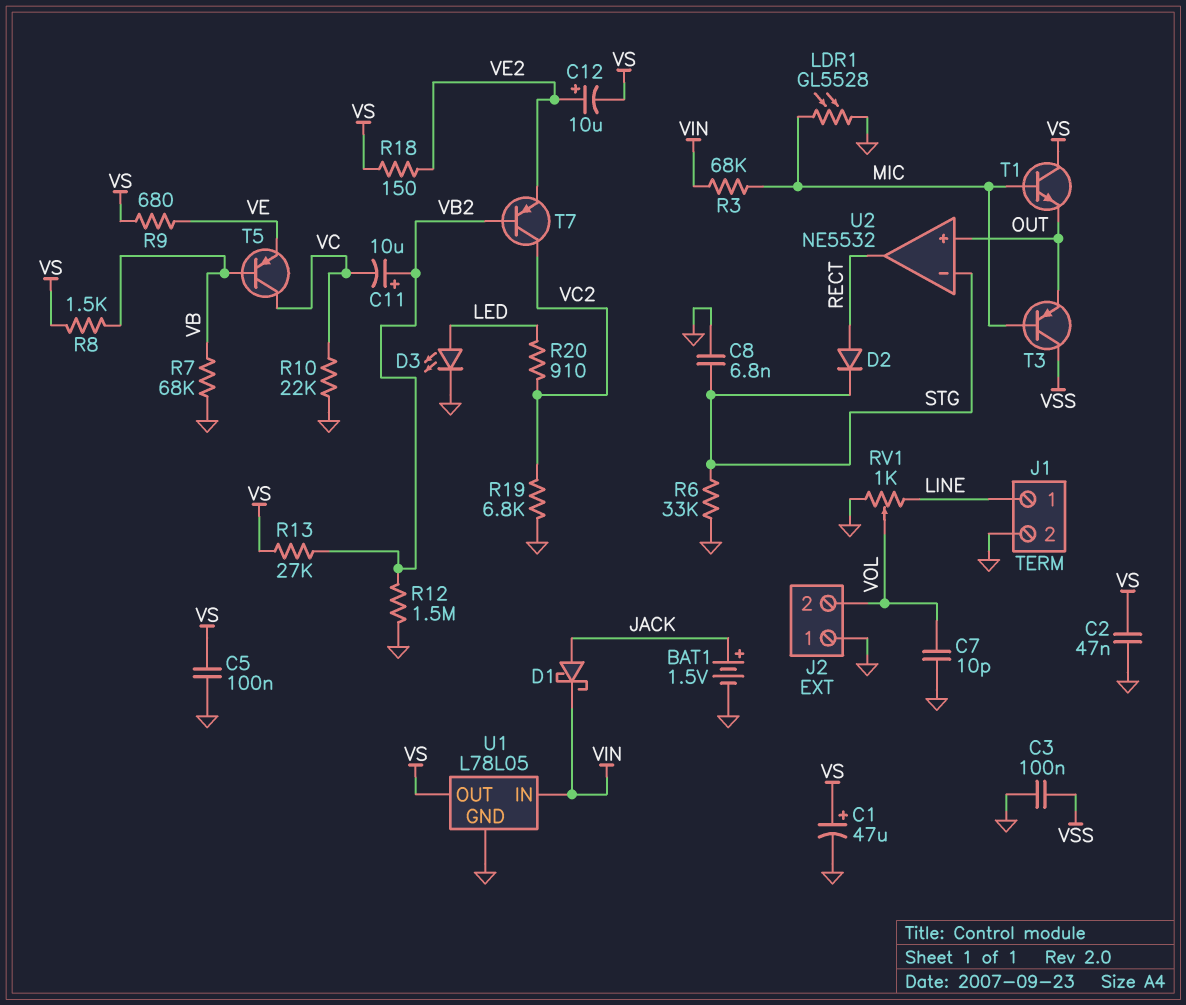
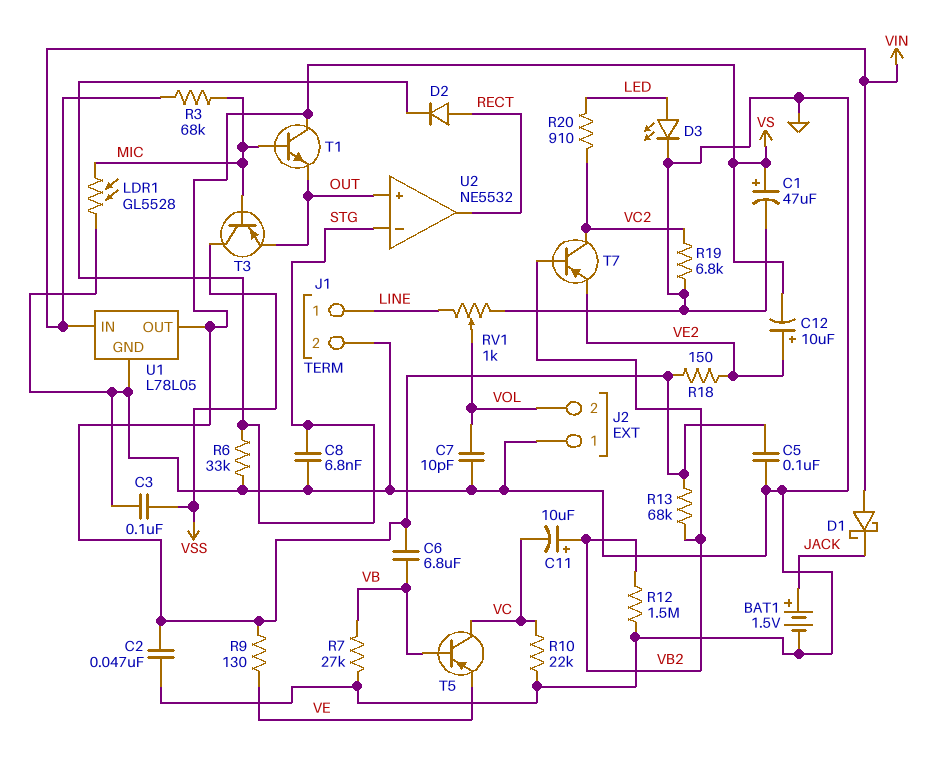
C6: none -> 6.8uF (VB, VS)
D1: schottky (A JACK, K VIN) -> schottky (A VIN, K JACK)
R7: 68k (GND, VB) -> 27k (GND, VB)
R8: 1.5k (VB, VS) -> none
R9: 680 (VE, VS) -> 130 (VE, VS)
R13: 27k (VB2, VS) -> 68k (VB2, VS)

